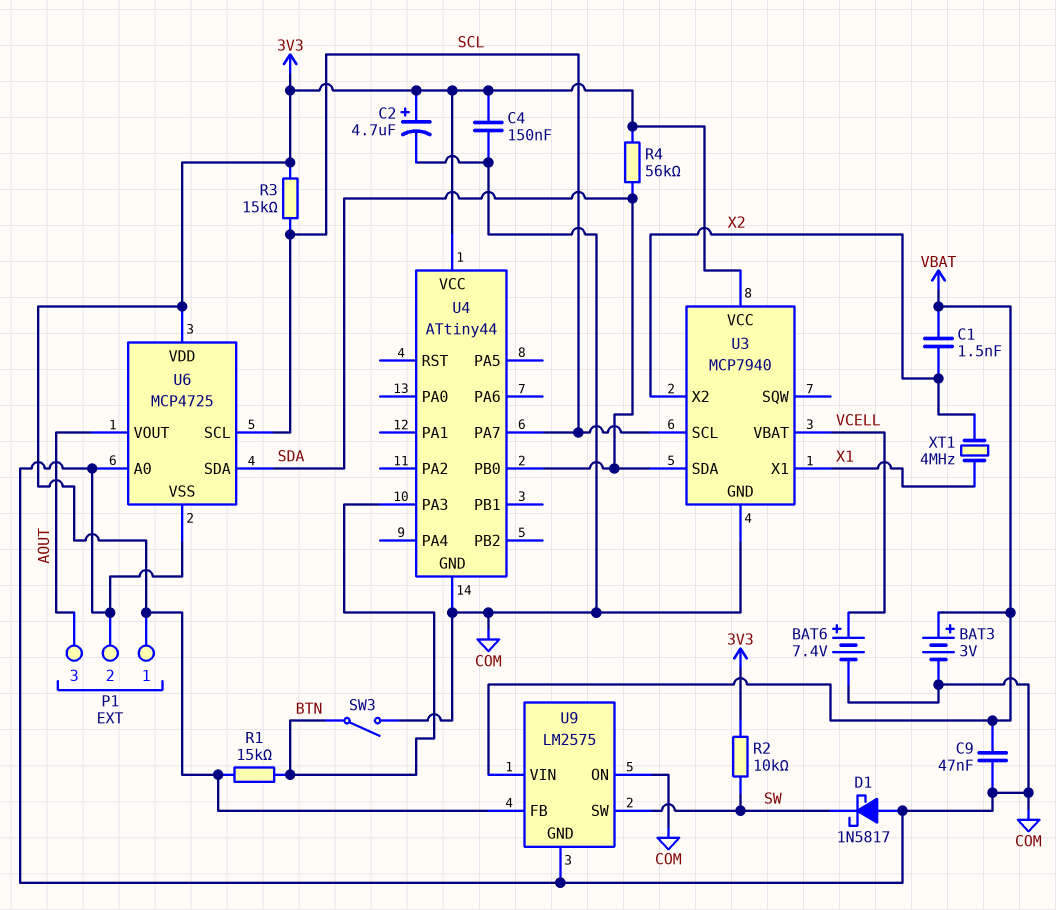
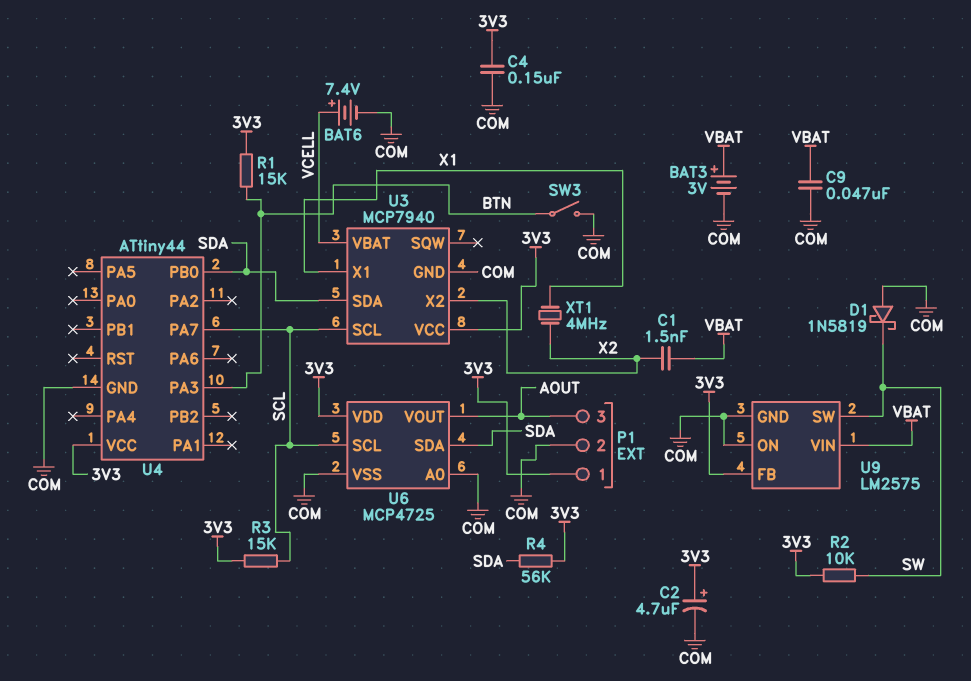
D1: schottky 1N5817 (A COM, K SW) -> schottky 1N5819 (A COM, K SW)

